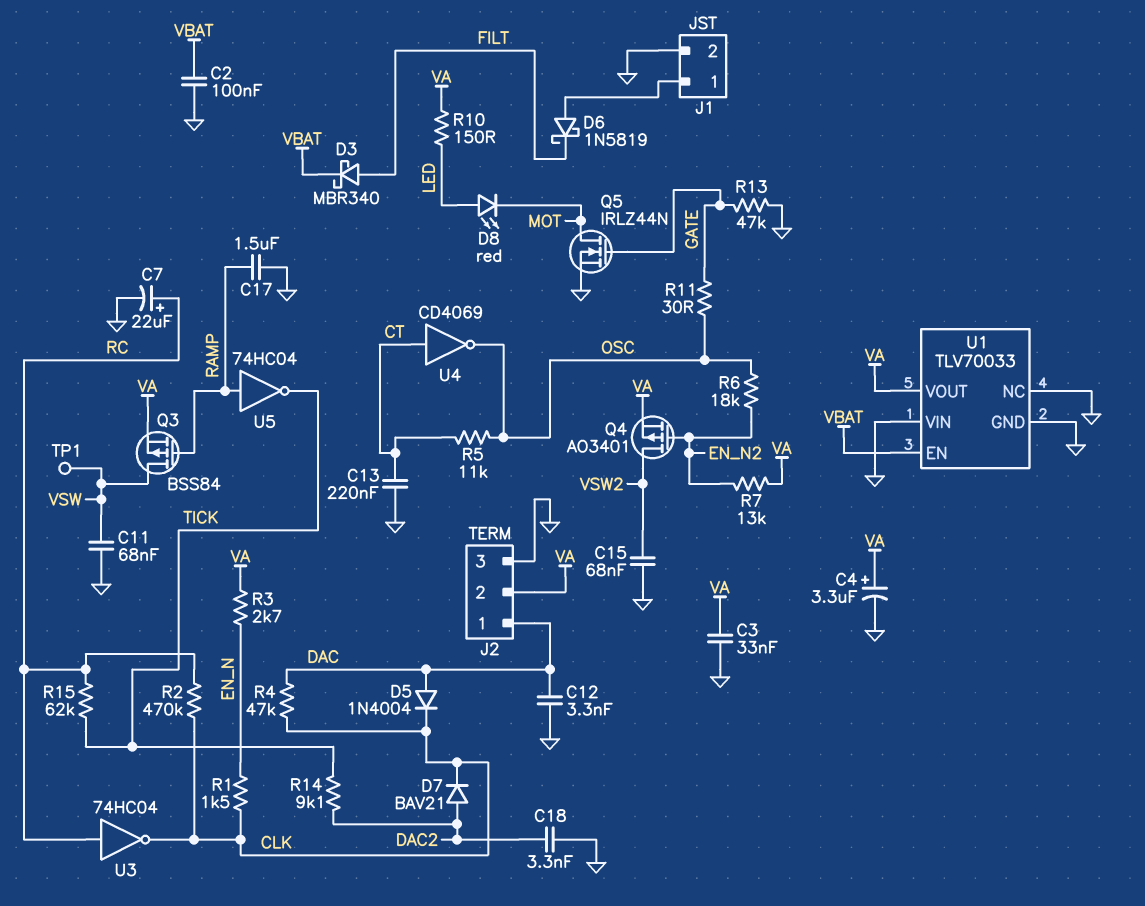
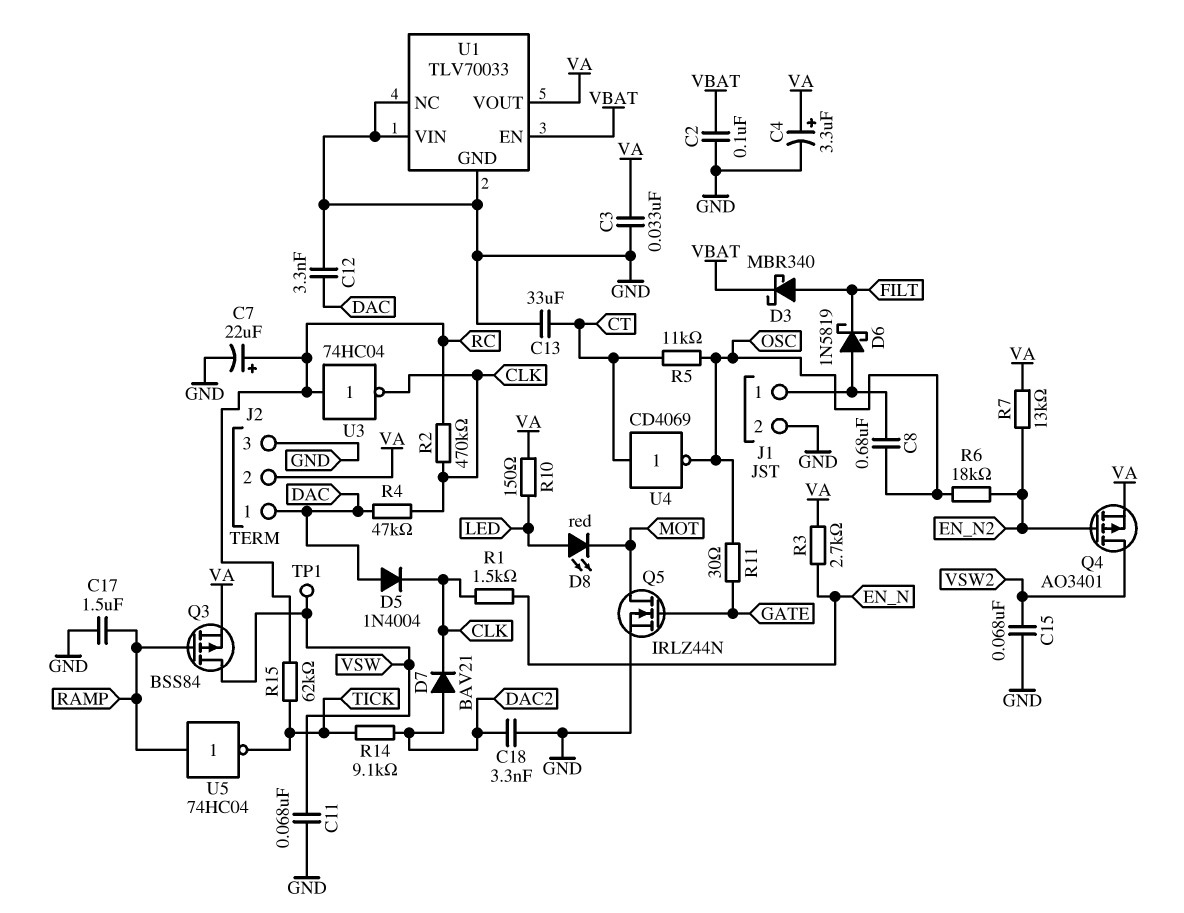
C8: none -> 680nF (J1/1, OSC)
C13: 220nF (CT, GND) -> 33uF (CT, GND)
R13: 47k (GATE, GND) -> none

